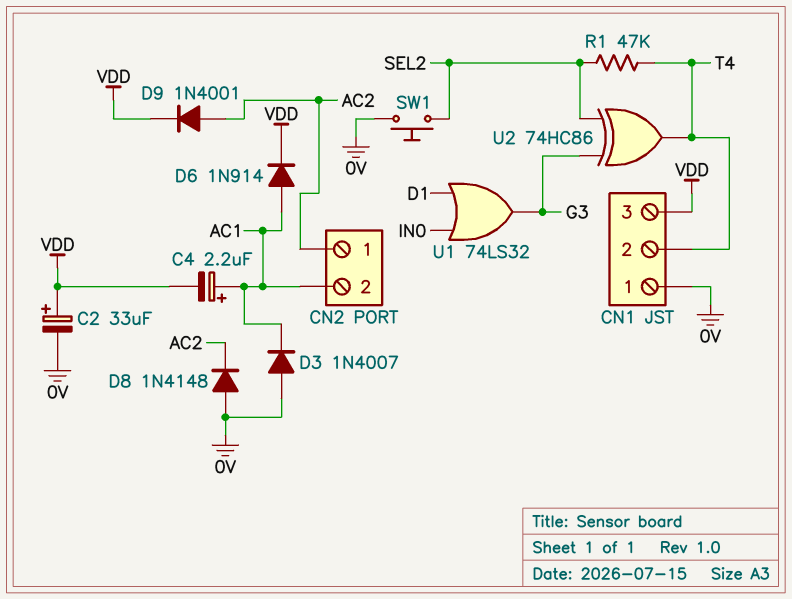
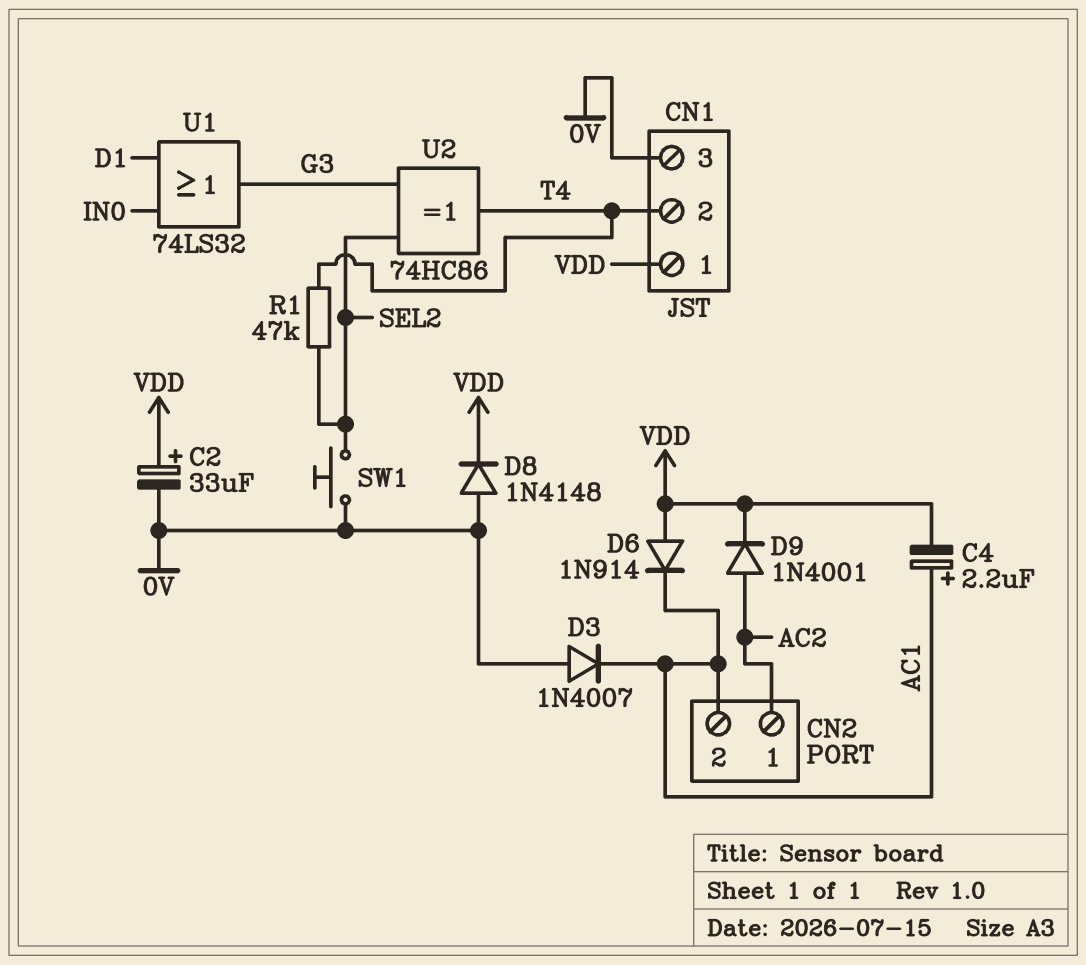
CN1 pin 1: 0V -> VDD
CN1 pin 3: VDD -> 0V
D6: diode 1N914 (A AC1, K VDD) -> diode 1N914 (A VDD, K AC1)
D8: diode 1N4148 (A 0V, K AC2) -> diode 1N4148 (A 0V, K VDD)

